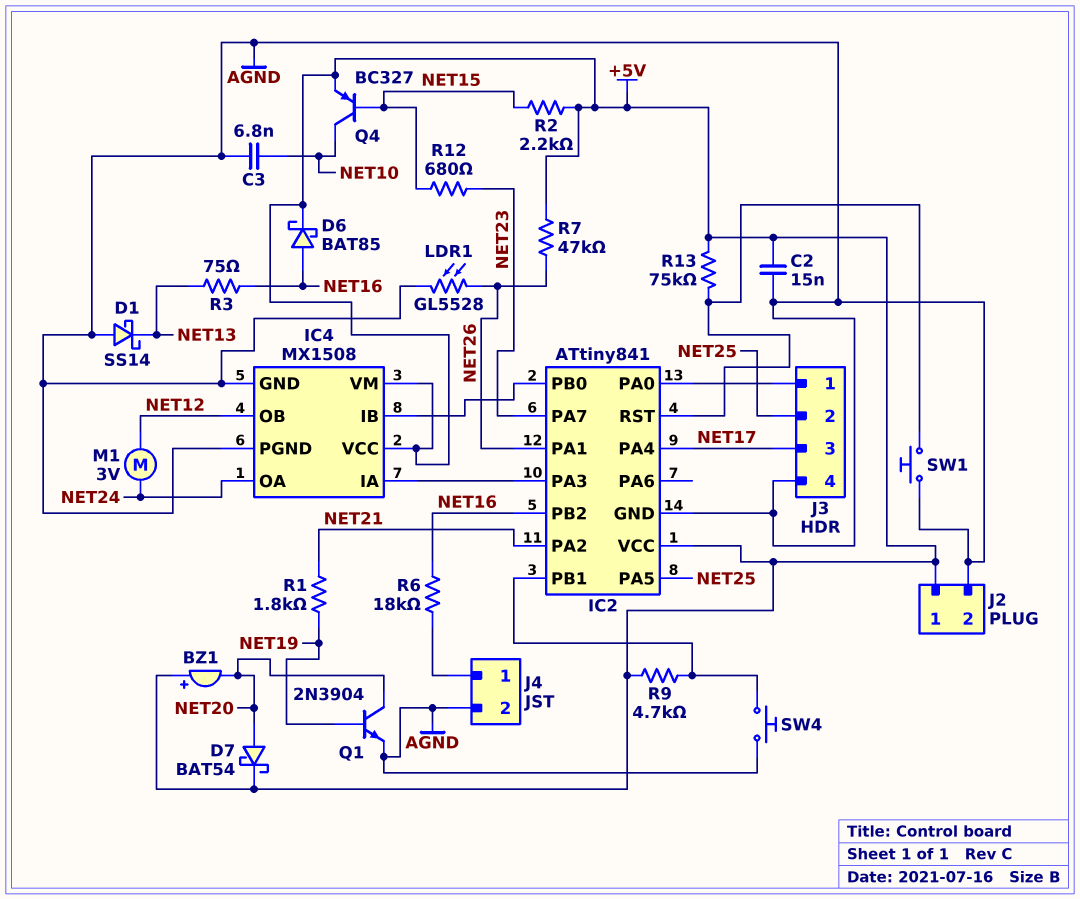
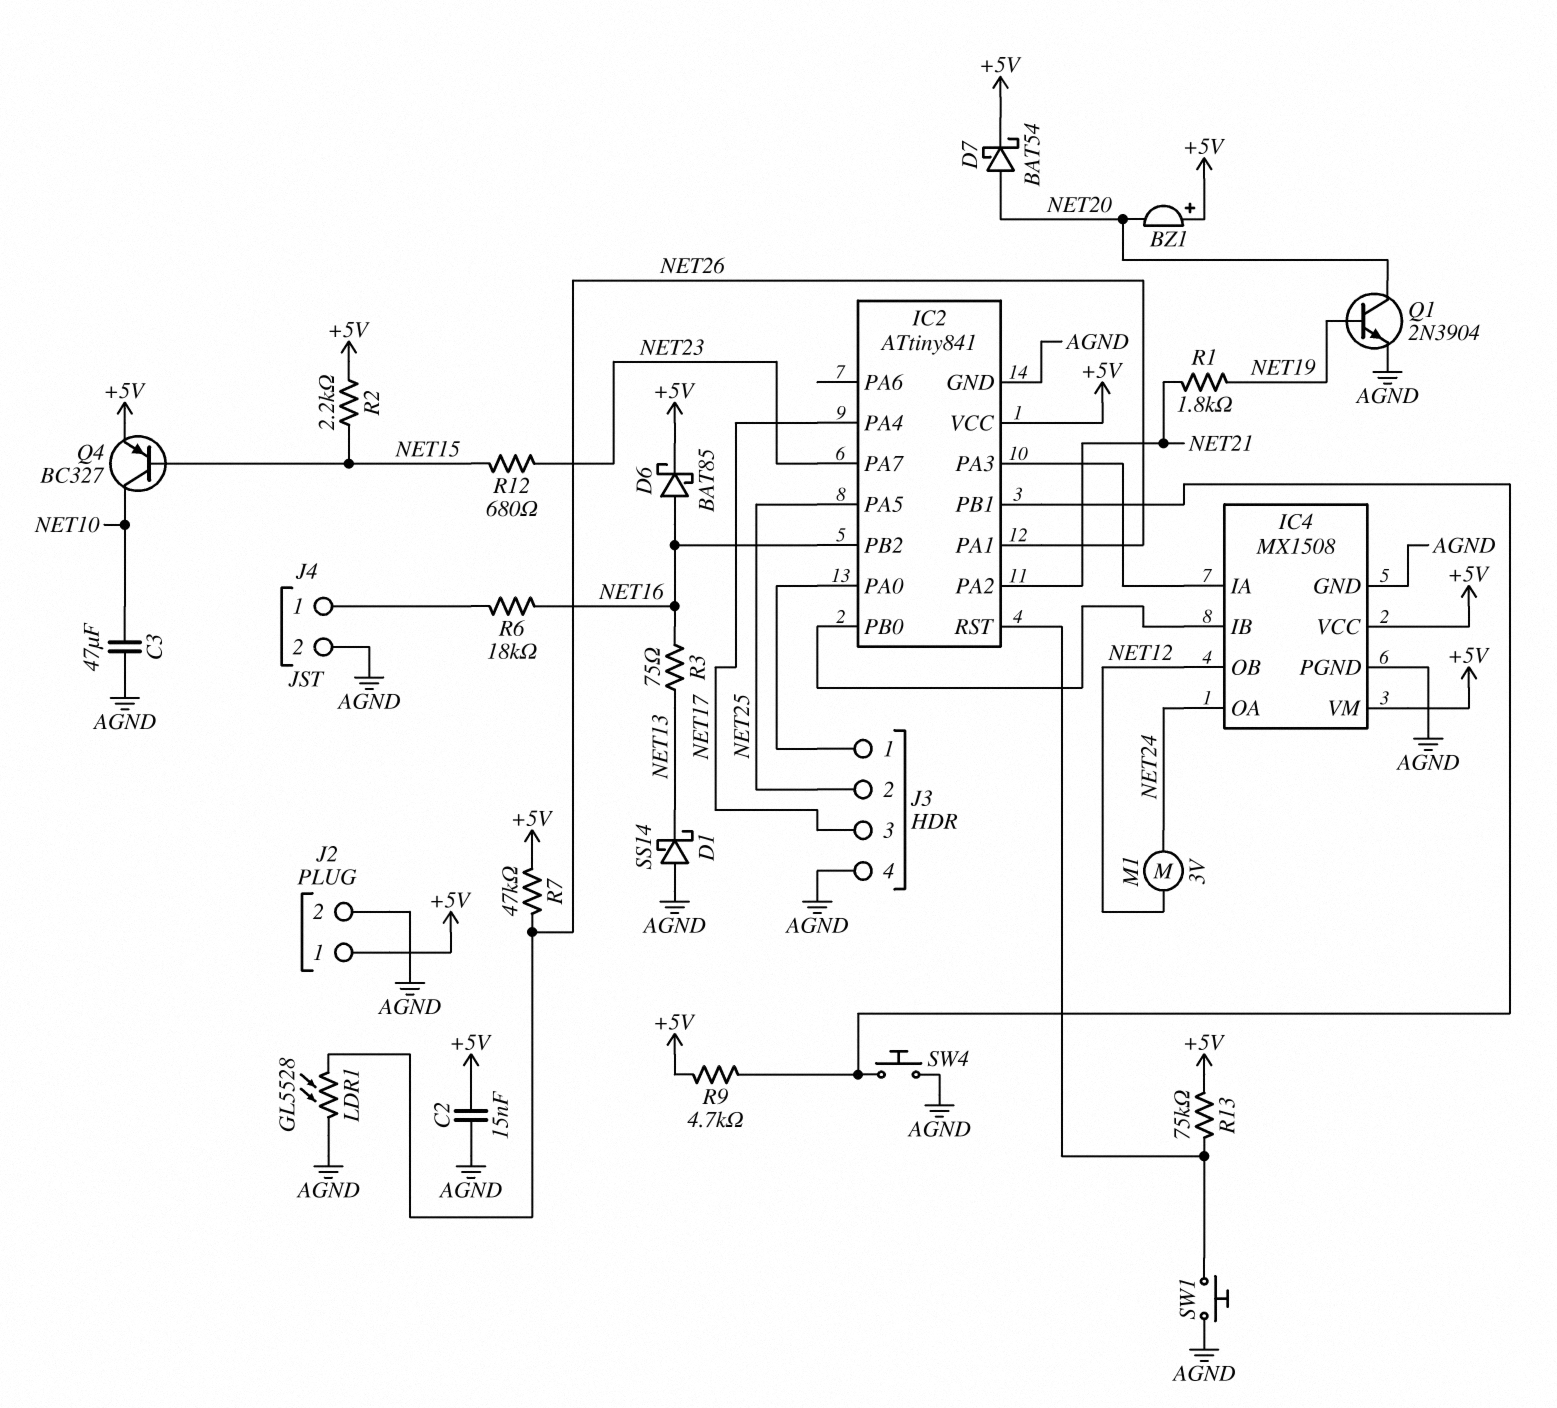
C3: 6.8nF (AGND, NET10) -> 47uF (AGND, NET10)

